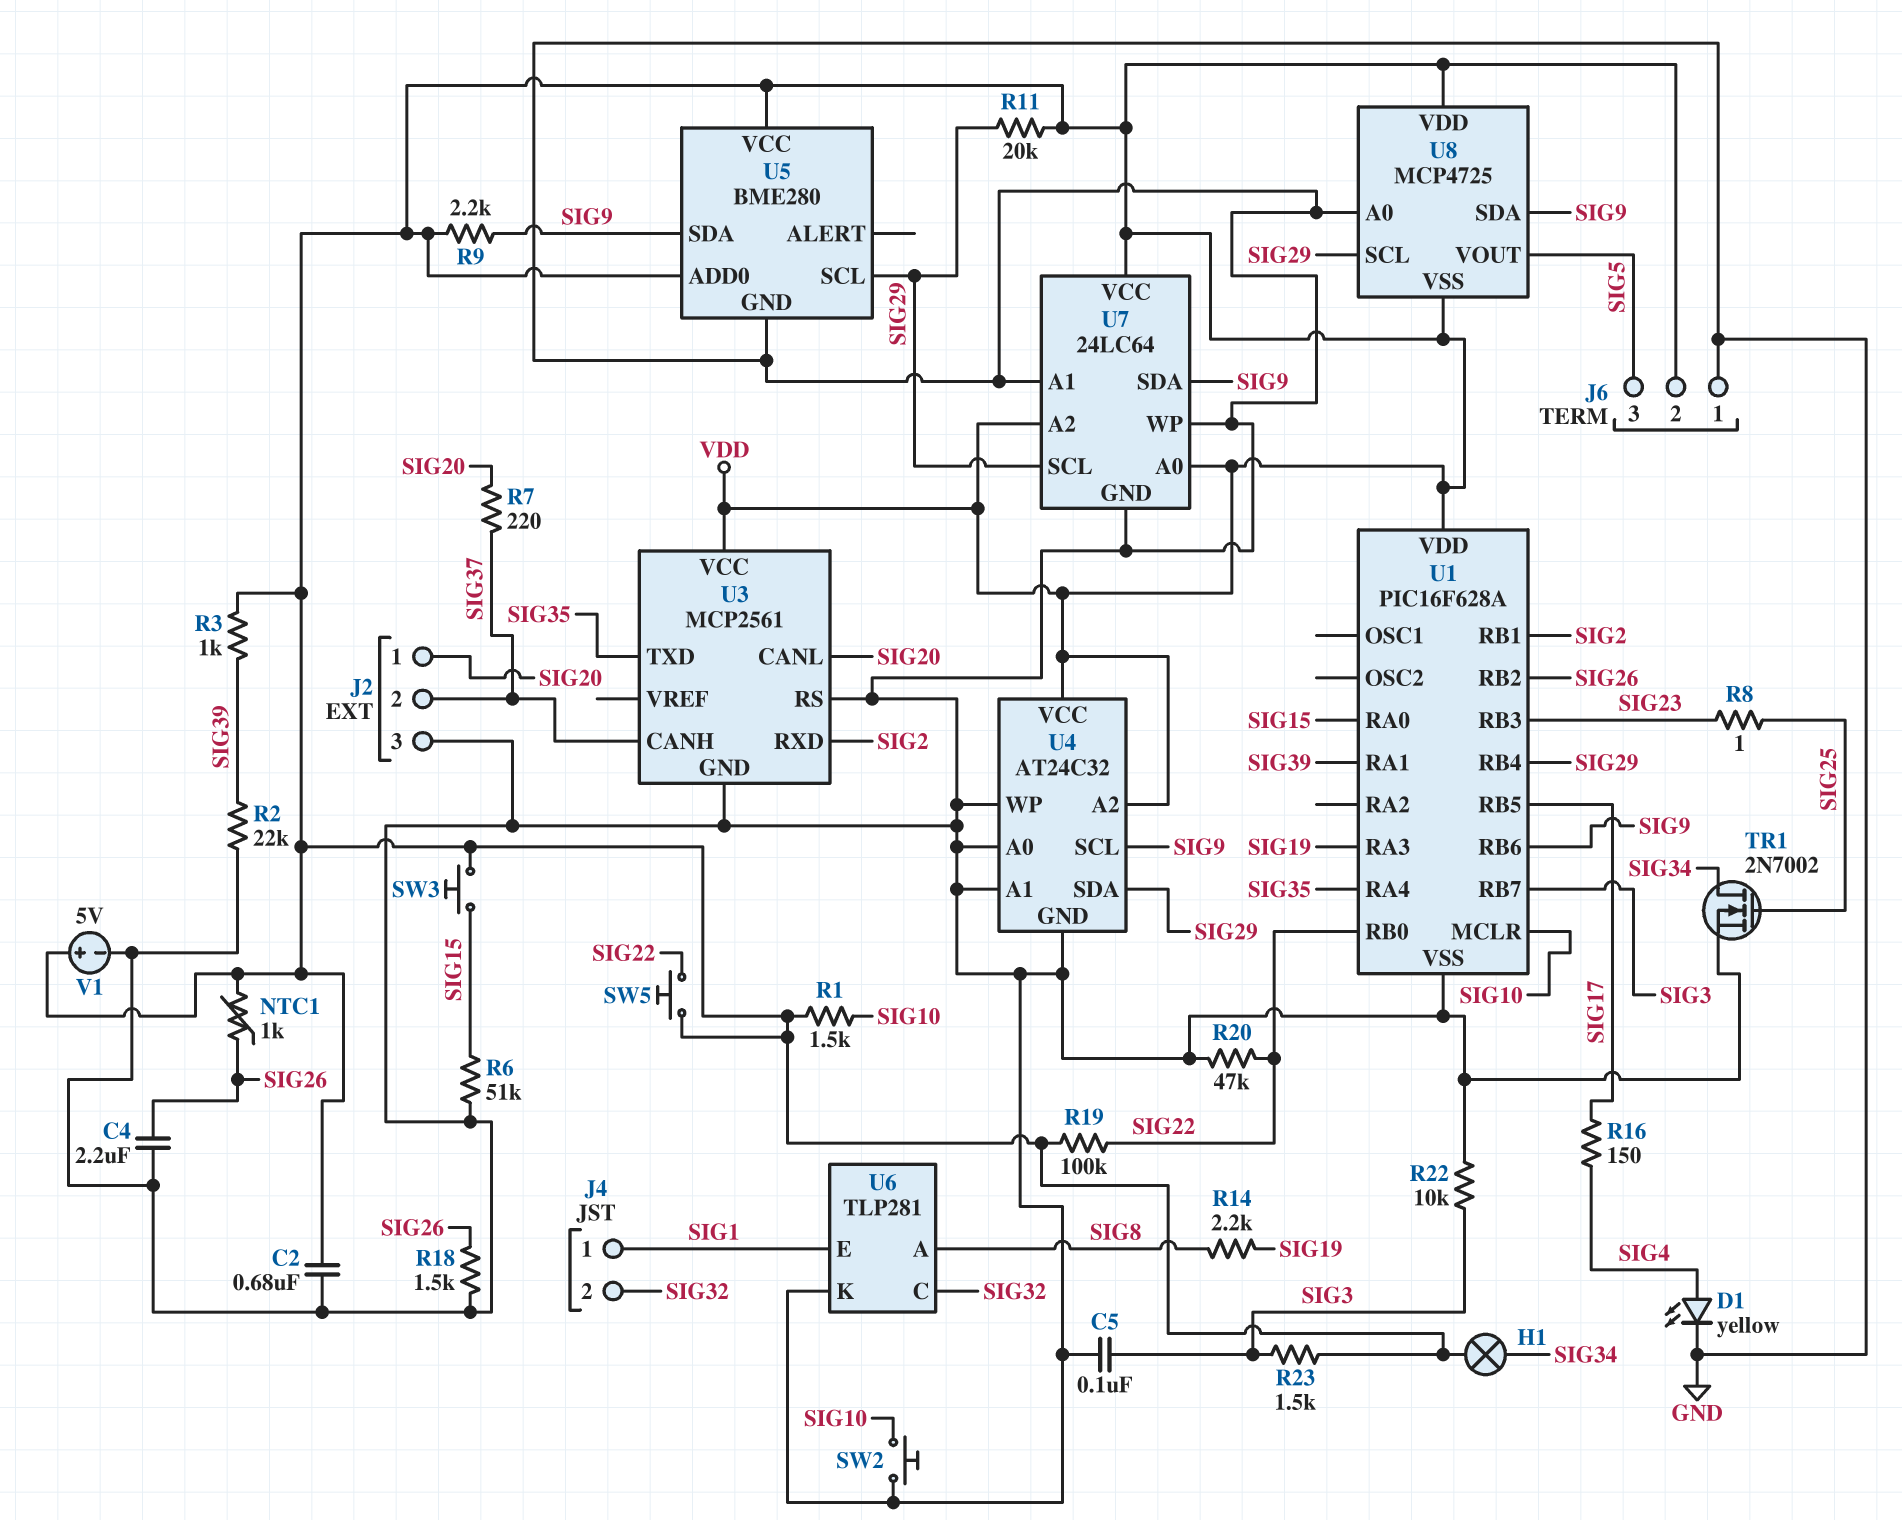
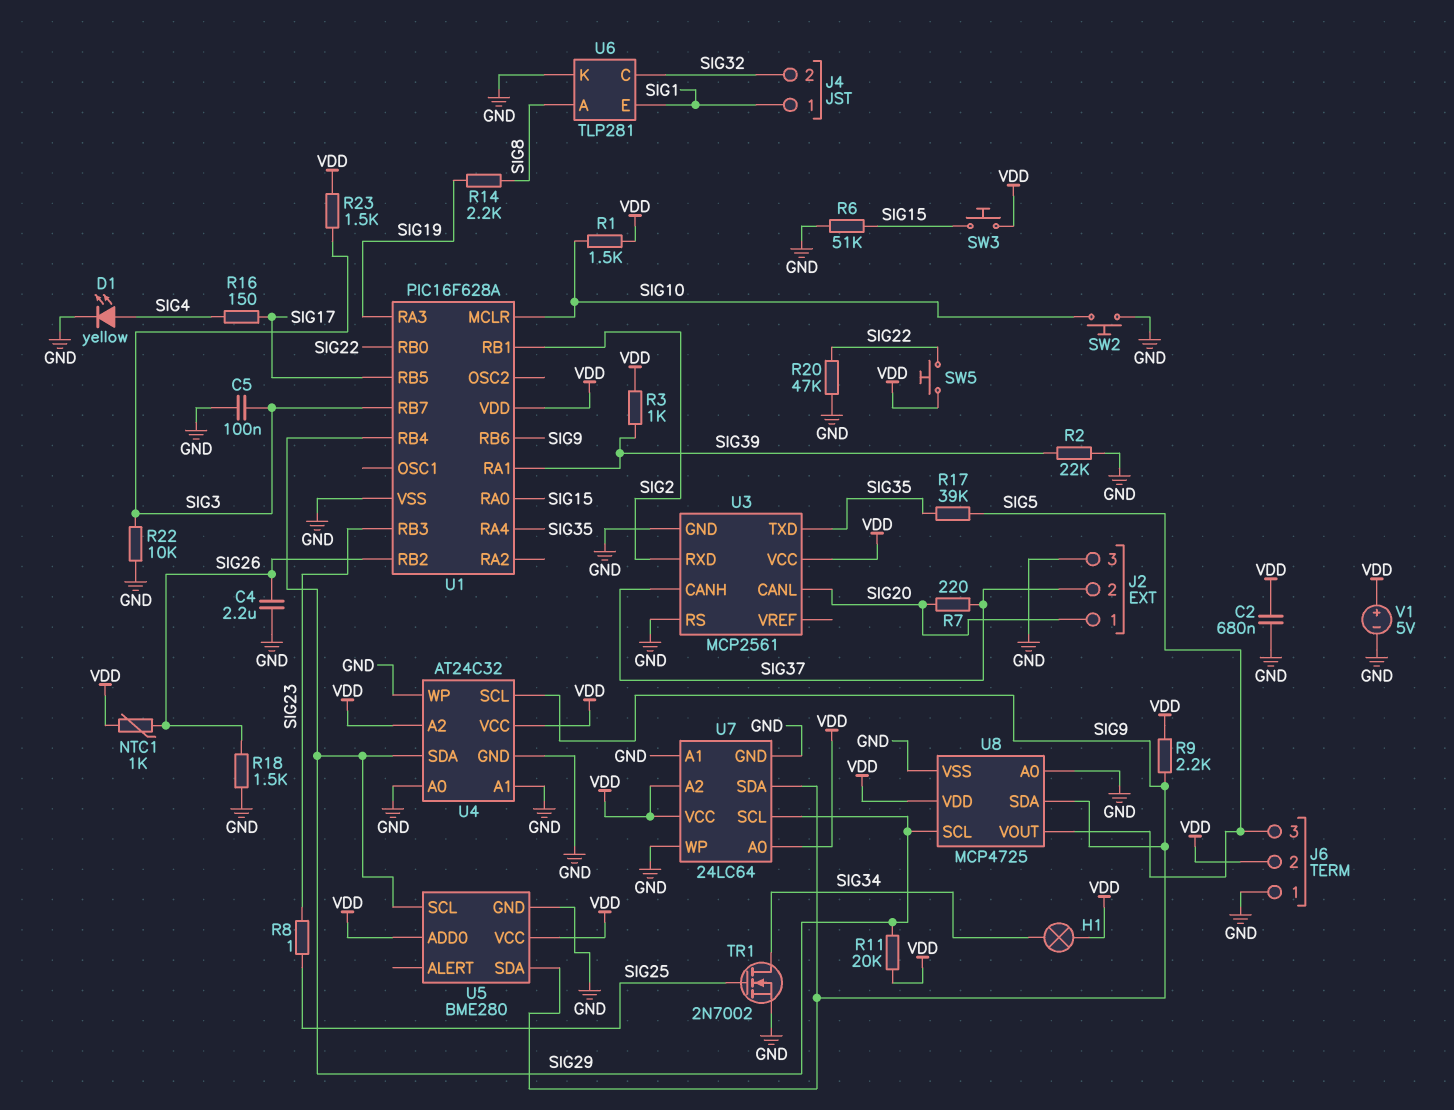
R17: none -> 39k (SIG5, SIG35)
R19: 100k (SIG22, VDD) -> none
U8 pin VSS: VDD -> GND

